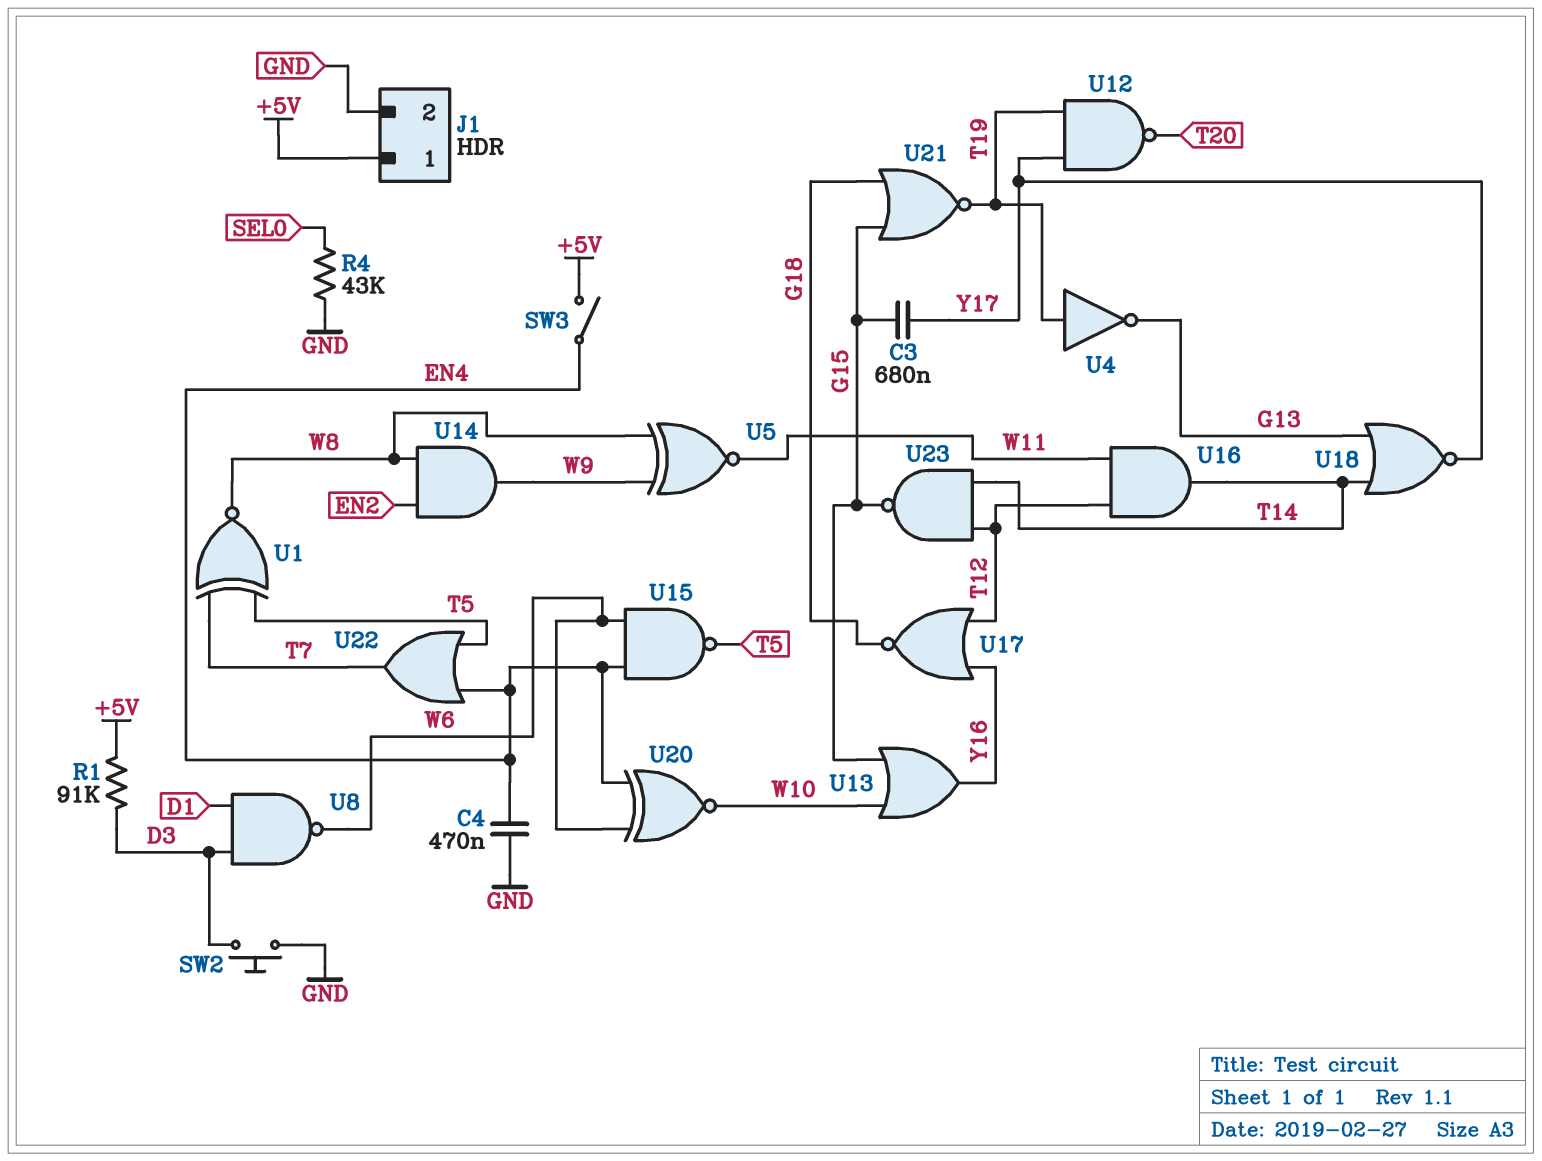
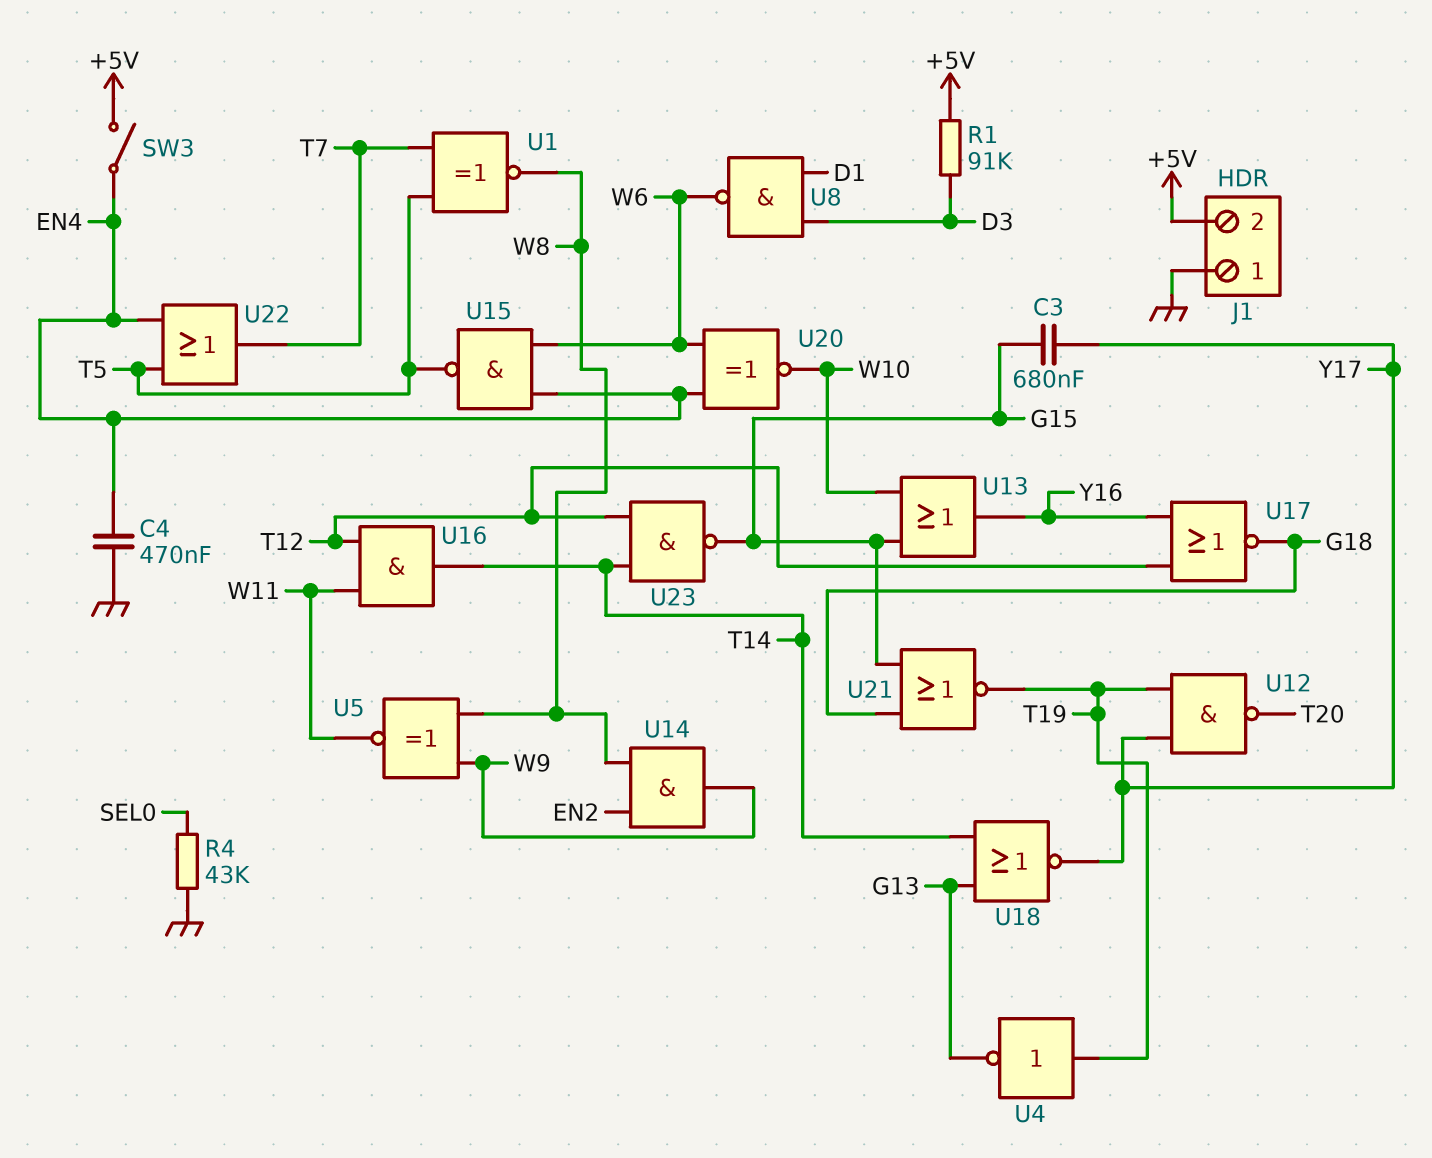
J1 pin 1: +5V -> GND
J1 pin 2: GND -> +5V
SW2: button (D3, GND) -> none

